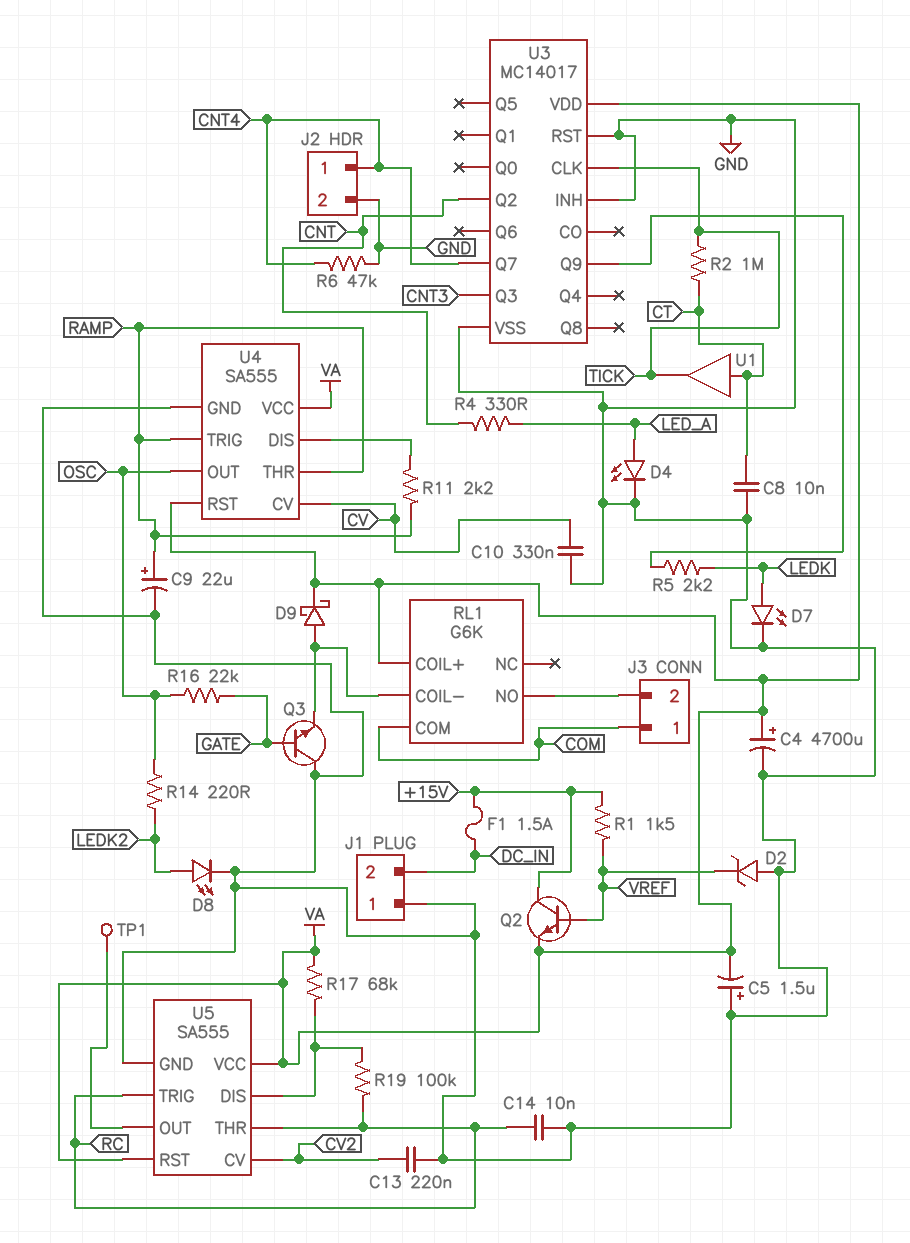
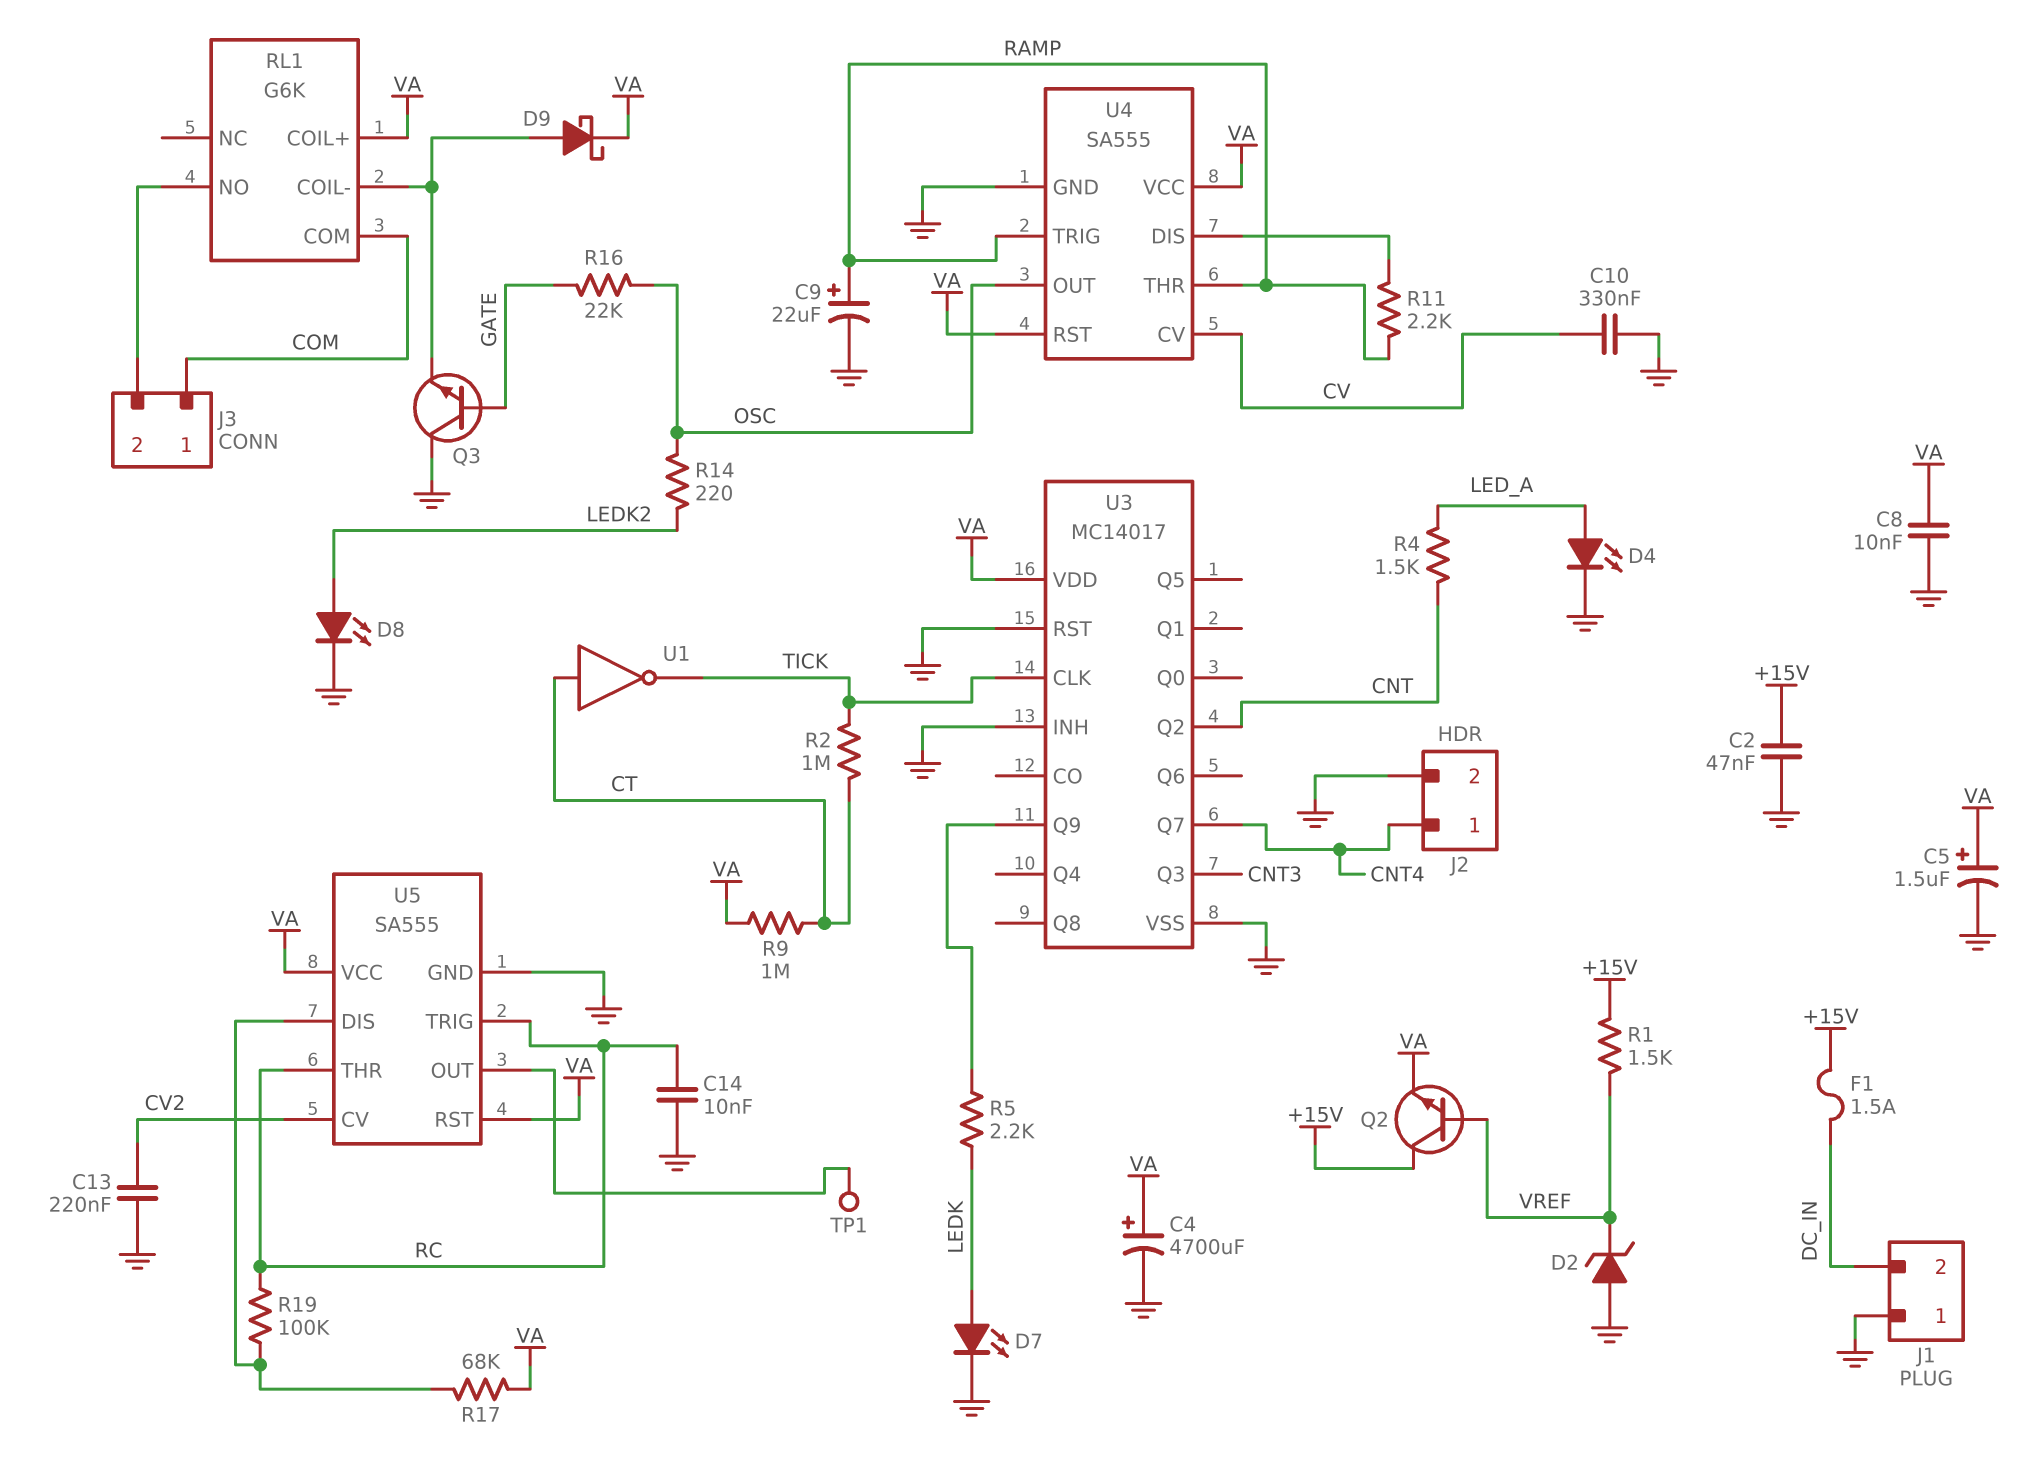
C2: none -> 47nF (+15V, GND)
C5: 1.5uF (plus GND, minus VA) -> 1.5uF (plus VA, minus GND)
C8: 10nF (CT, GND) -> 10nF (GND, VA)
R4: 330 (CNT, LED_A) -> 1.5k (CNT, LED_A)
R6: 47k (CNT4, GND) -> none
R9: none -> 1M (CT, VA)
U1: buffer (in CT, out TICK) -> NOT (in CT, out TICK)

